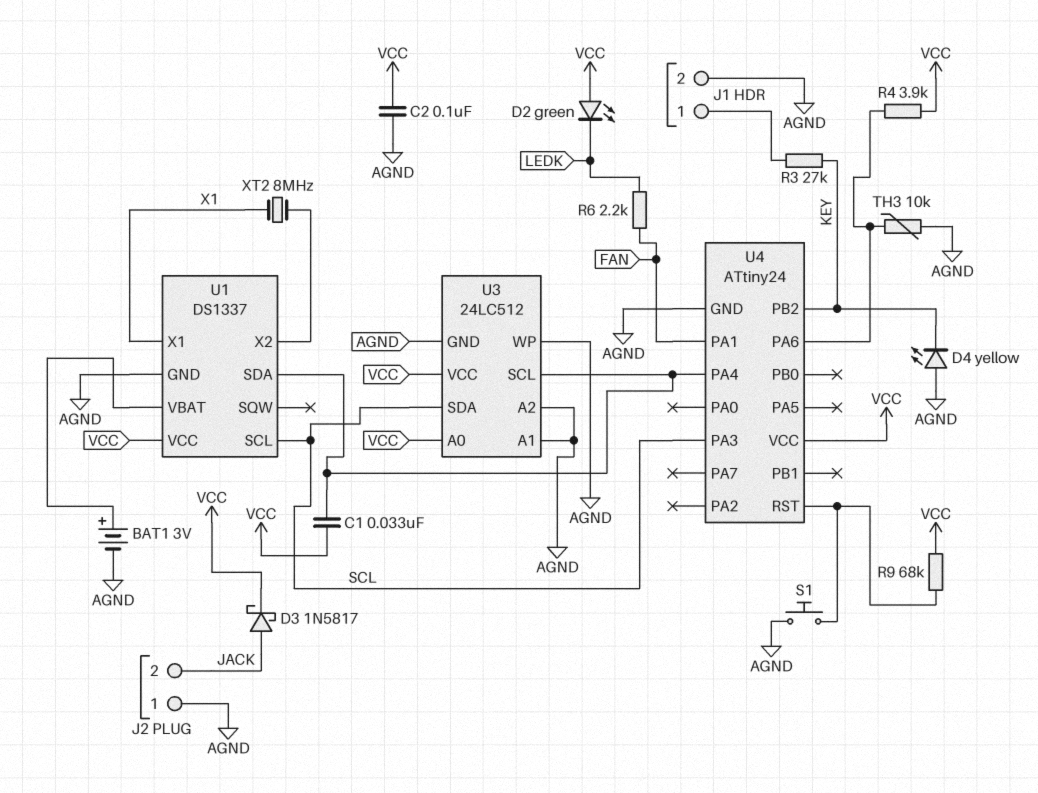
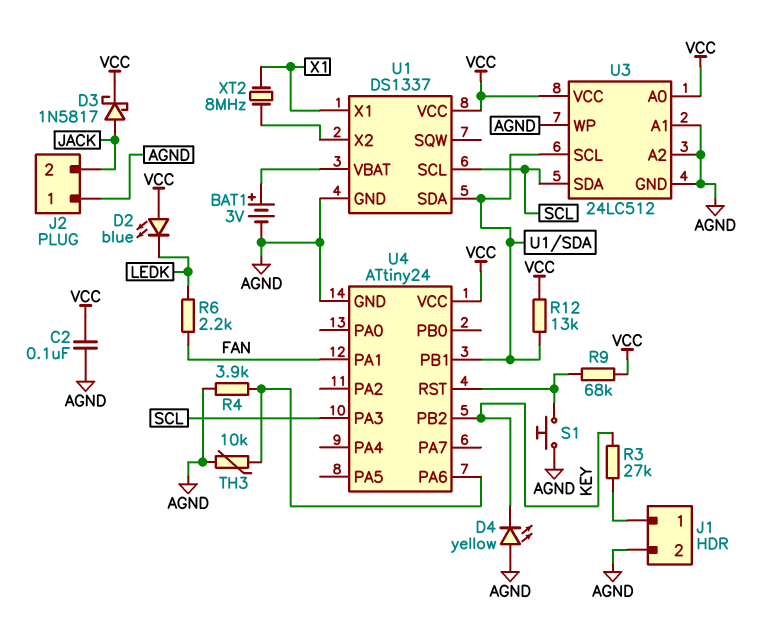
C1: 33nF (U1/SDA, VCC) -> none
D2: LED green (A VCC, K LEDK) -> LED blue (A VCC, K LEDK)
R4: 3.9k (U4/PA6, VCC) -> 3.9k (AGND, U4/PA6)
R12: none -> 13k (U1/SDA, VCC)
U4 pin PA4: U1/SDA -> none
U4 pin PB1: none -> U1/SDA

